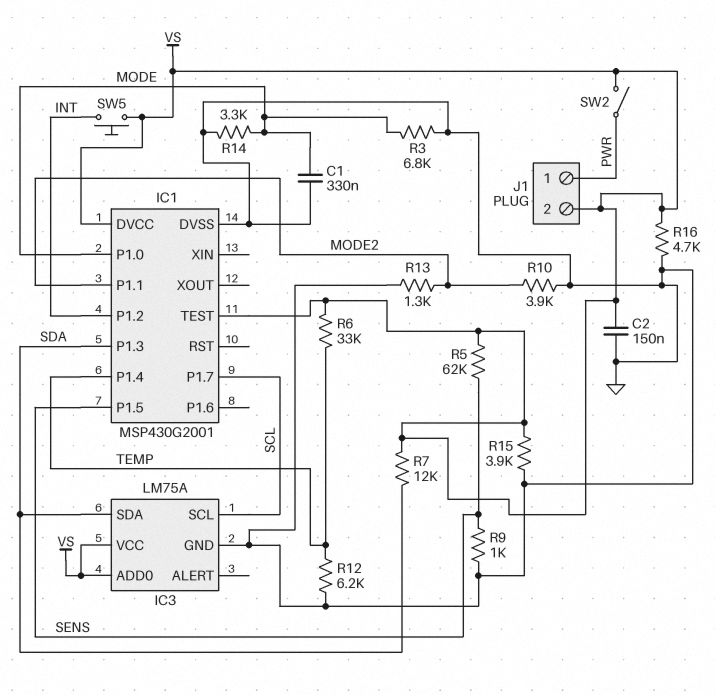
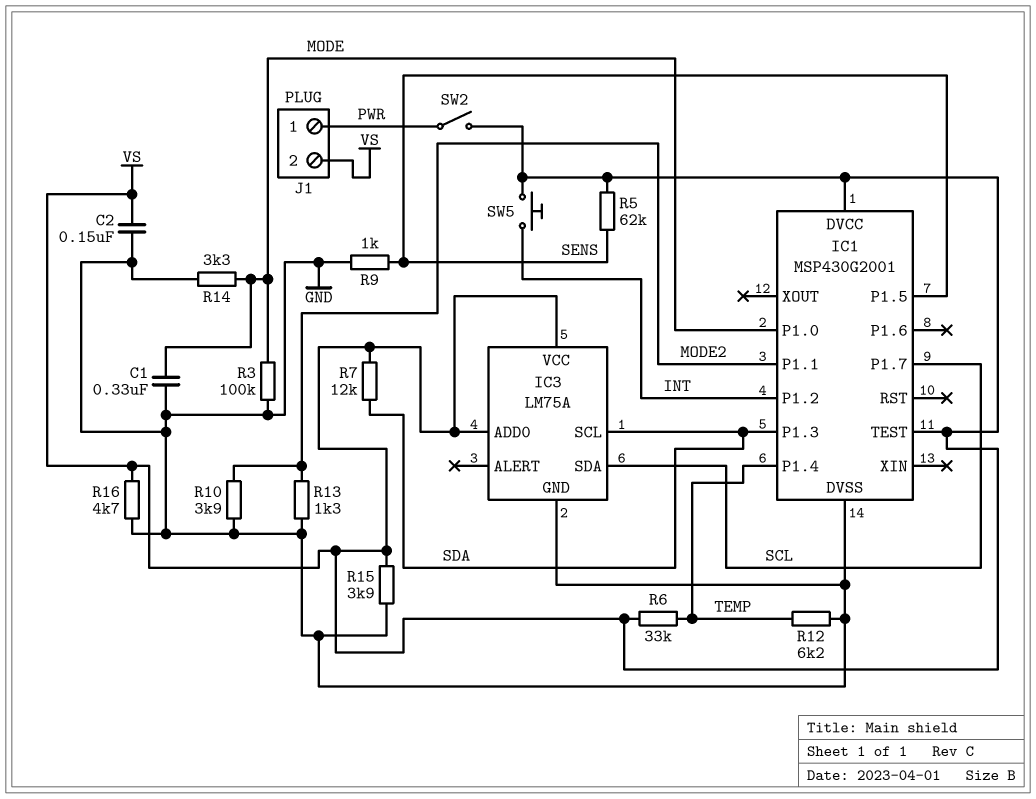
IC3 pin SCL: SCL -> SDA
IC3 pin SDA: SDA -> SCL
R3: 6.8k (GND, MODE) -> 100k (GND, MODE)

